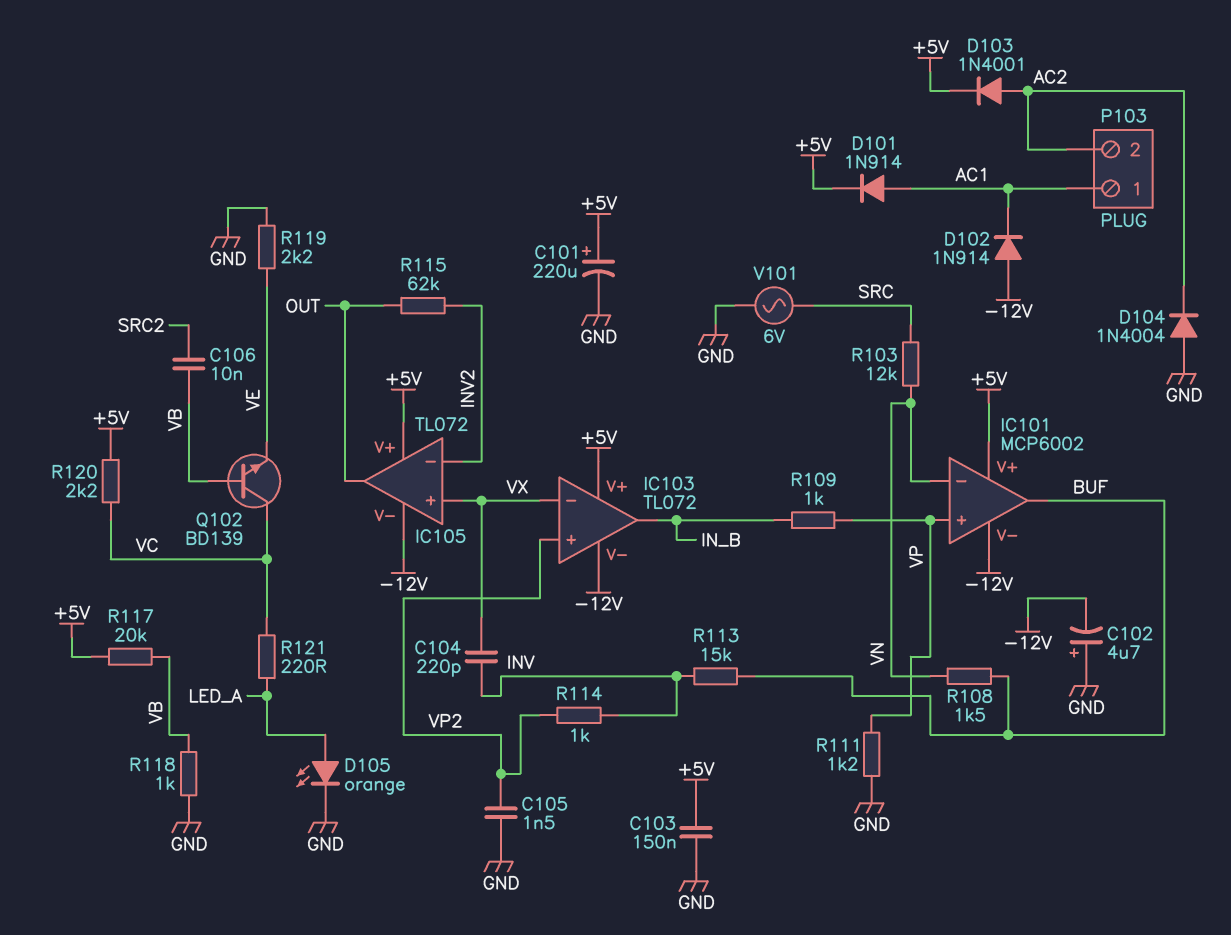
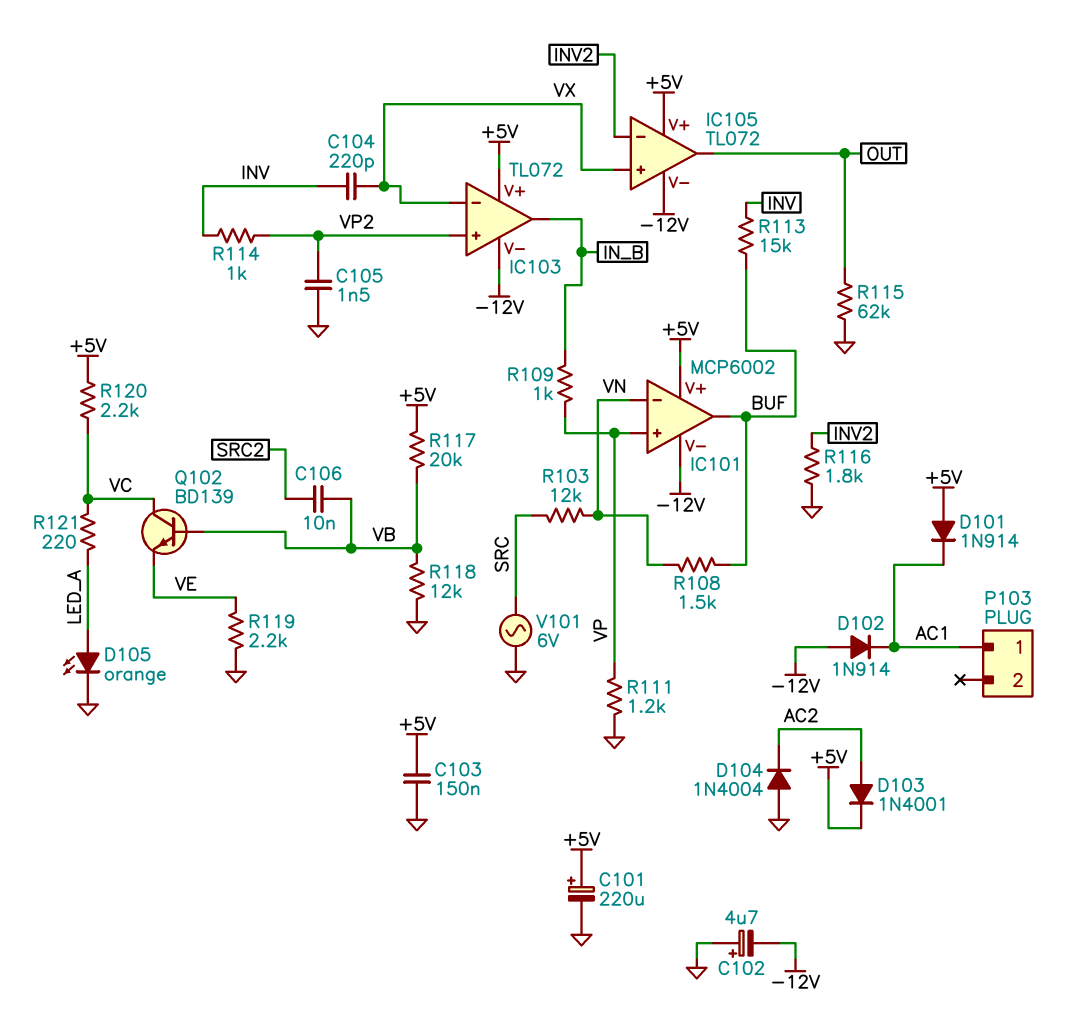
D101: diode 1N914 (A AC1, K +5V) -> diode 1N914 (A +5V, K AC1)
P103 pin 2: AC2 -> none
R115: 62k (INV2, OUT) -> 62k (GND, OUT)
R116: none -> 1.8k (GND, INV2)
R118: 1k (GND, VB) -> 12k (GND, VB)

